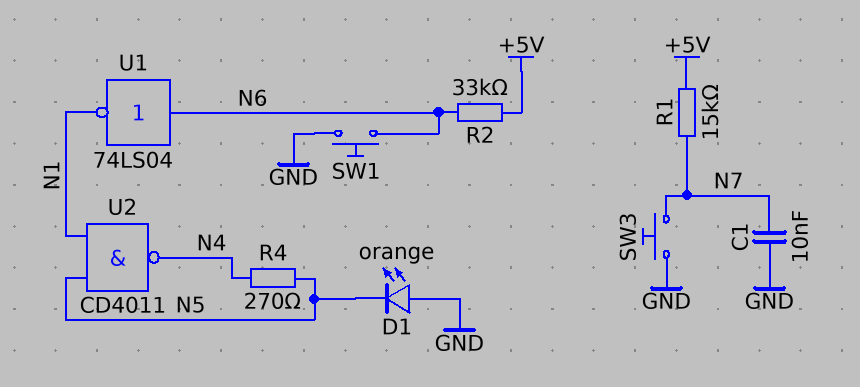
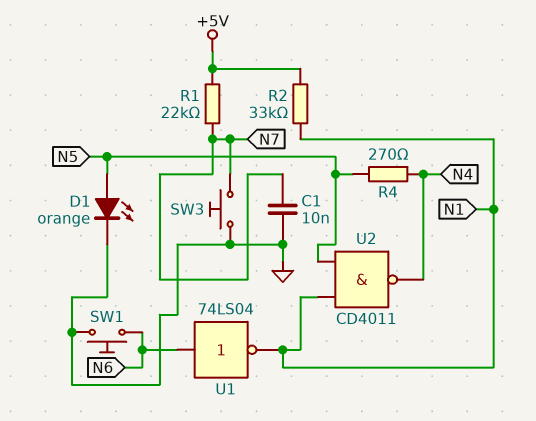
D1: LED orange (A GND, K N5) -> LED orange (A N5, K GND)
R1: 15k (+5V, N7) -> 22k (+5V, N7)
R2: 33k (+5V, N6) -> 33k (+5V, N1)

